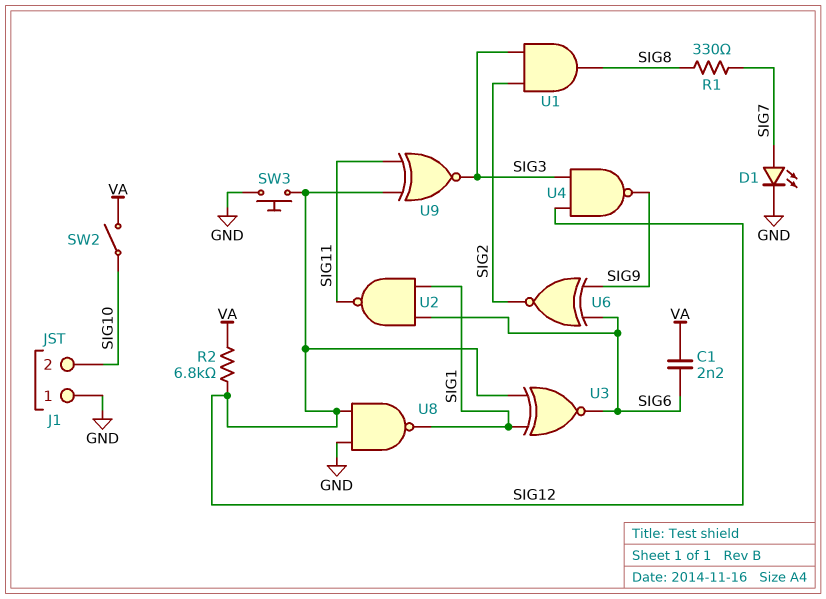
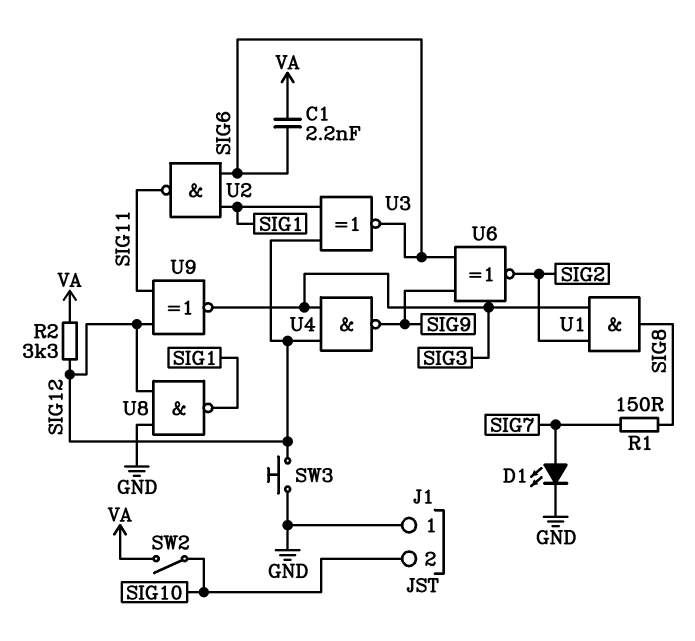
R1: 330 (SIG7, SIG8) -> 150 (SIG7, SIG8)
R2: 6.8k (SIG12, VA) -> 3.3k (SIG12, VA)

